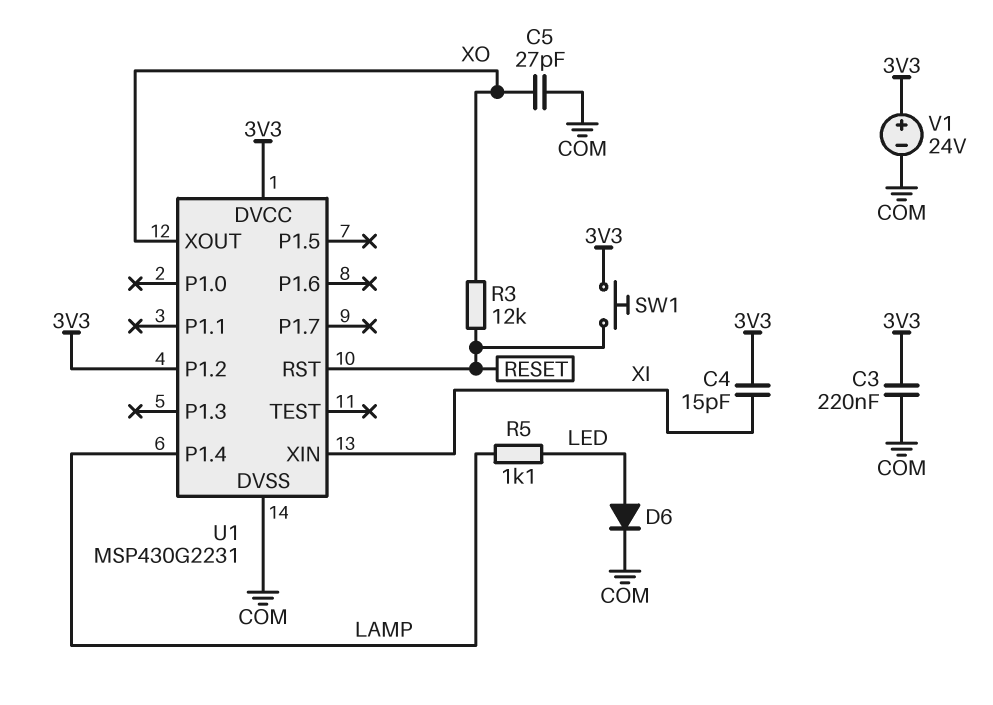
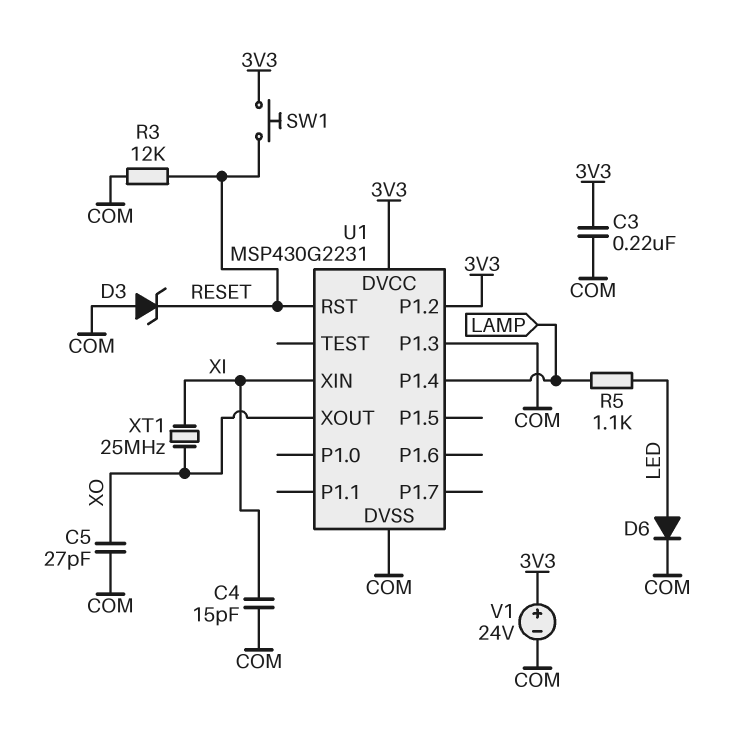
C4: 15pF (3V3, XI) -> 15pF (COM, XI)
D3: none -> zener (A COM, K RESET)
R3: 12k (RESET, XO) -> 12k (COM, RESET)
U1 pin P1.3: none -> COM
XT1: none -> 25MHz (XI, XO)

